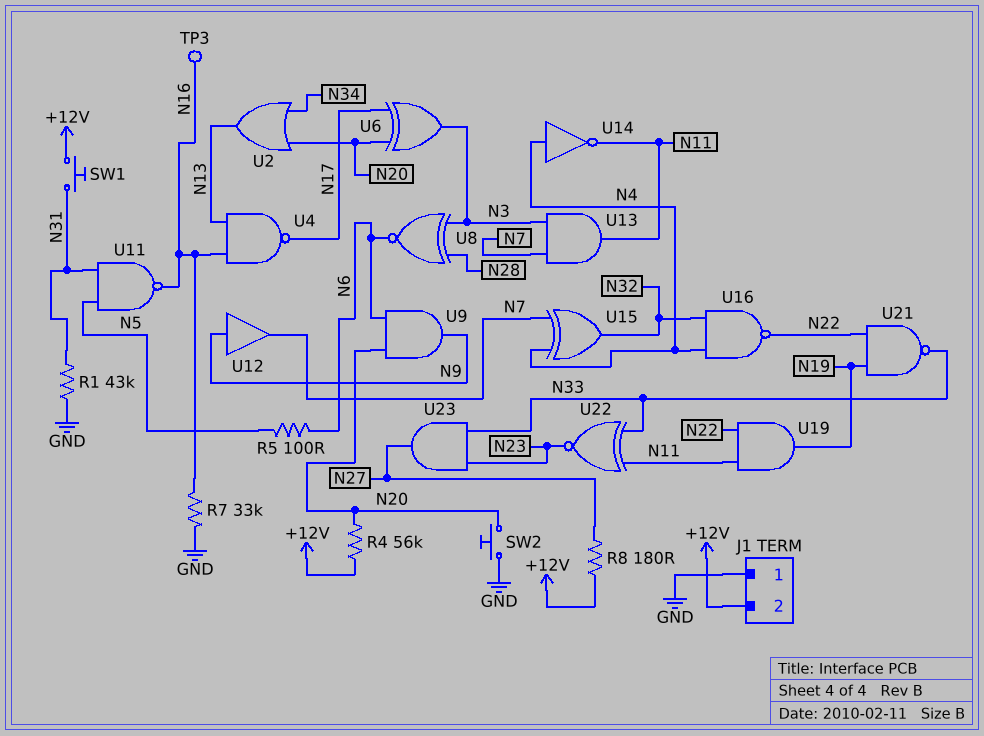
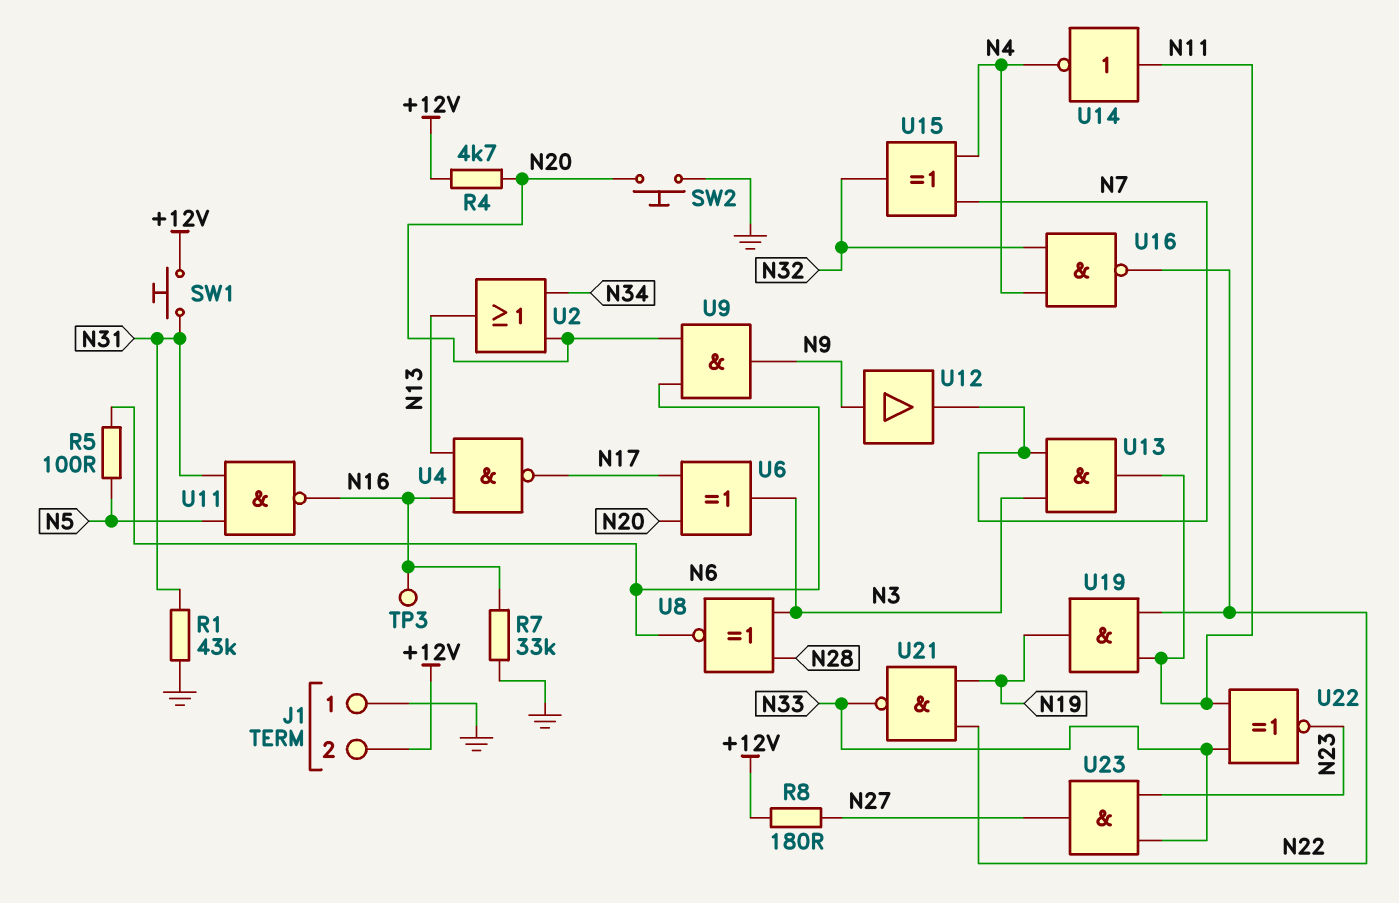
R4: 56k (+12V, N20) -> 4.7k (+12V, N20)
U14: NOT (in N4, out N11) -> NOT (in N11, out N4)

